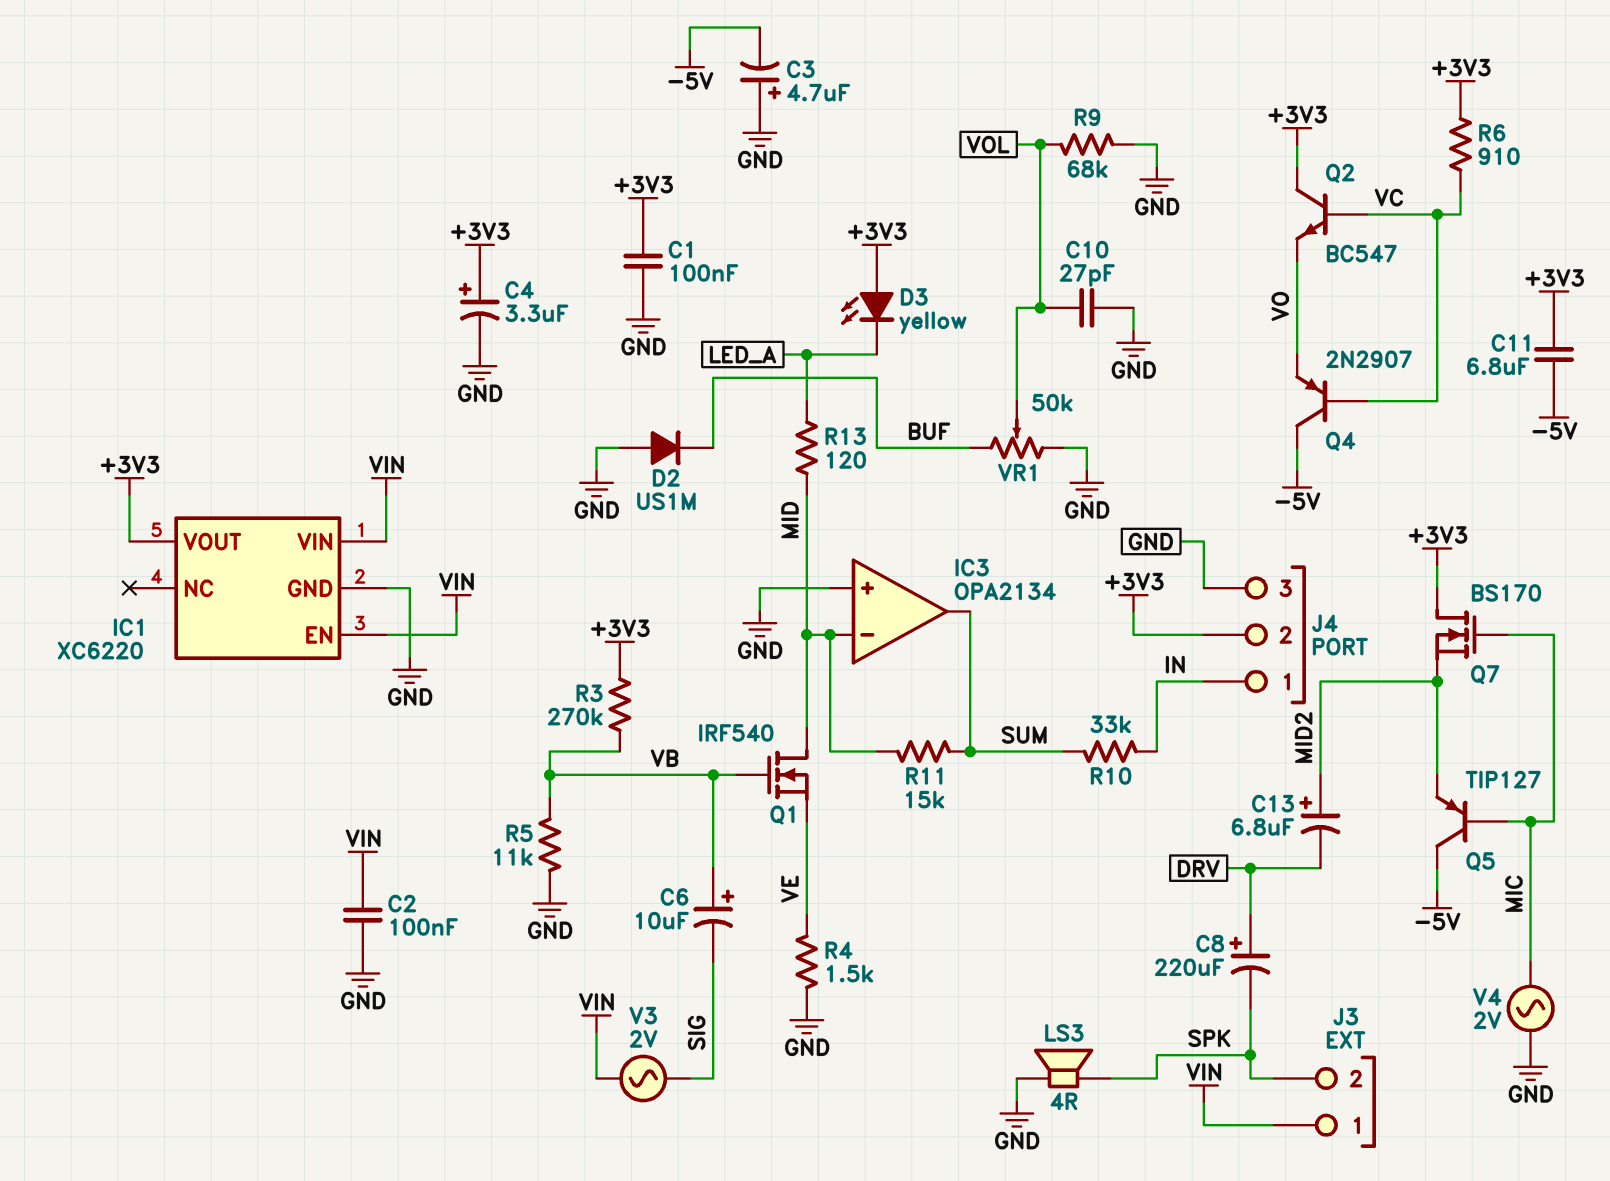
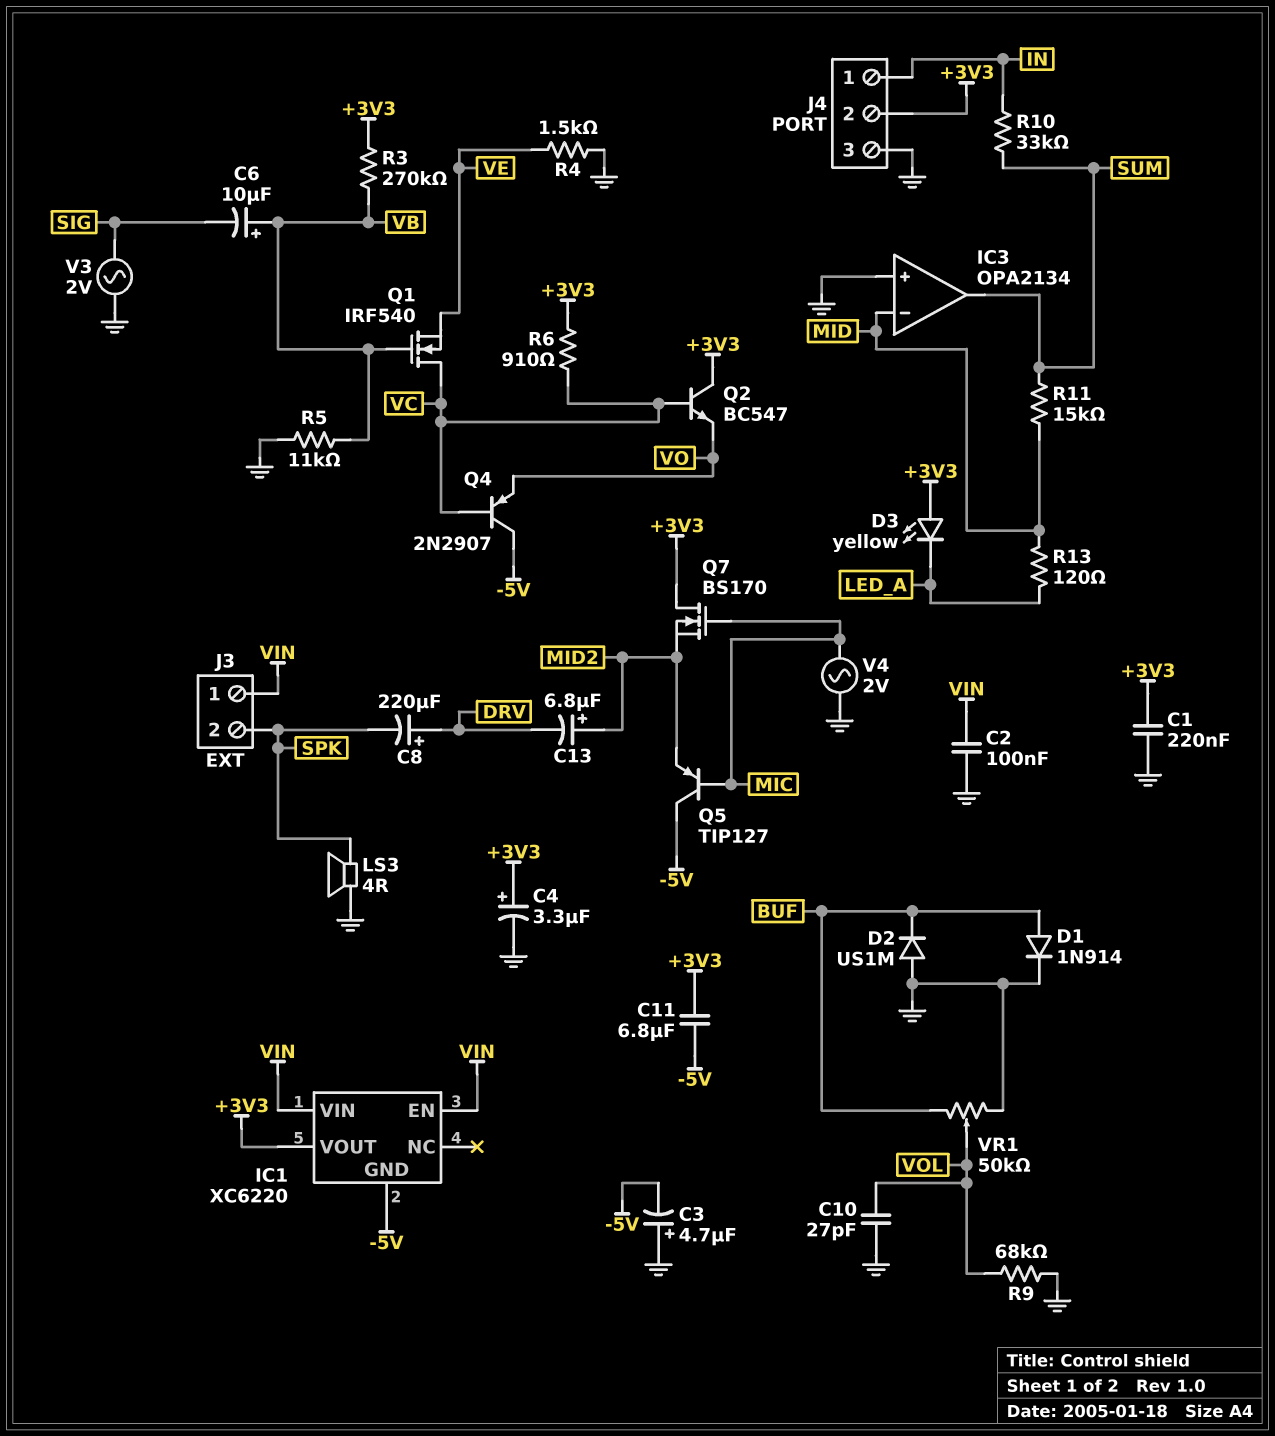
C1: 100nF (+3V3, GND) -> 220nF (+3V3, GND)
D1: none -> diode 1N914 (A BUF, K GND)
IC1 pin GND: GND -> -5V
Q1: NMOS IRF540 (G VB, D MID, S VE) -> NMOS IRF540 (G VB, D VC, S VE)
V3: AC 2V (SIG, VIN) -> AC 2V (GND, SIG)

